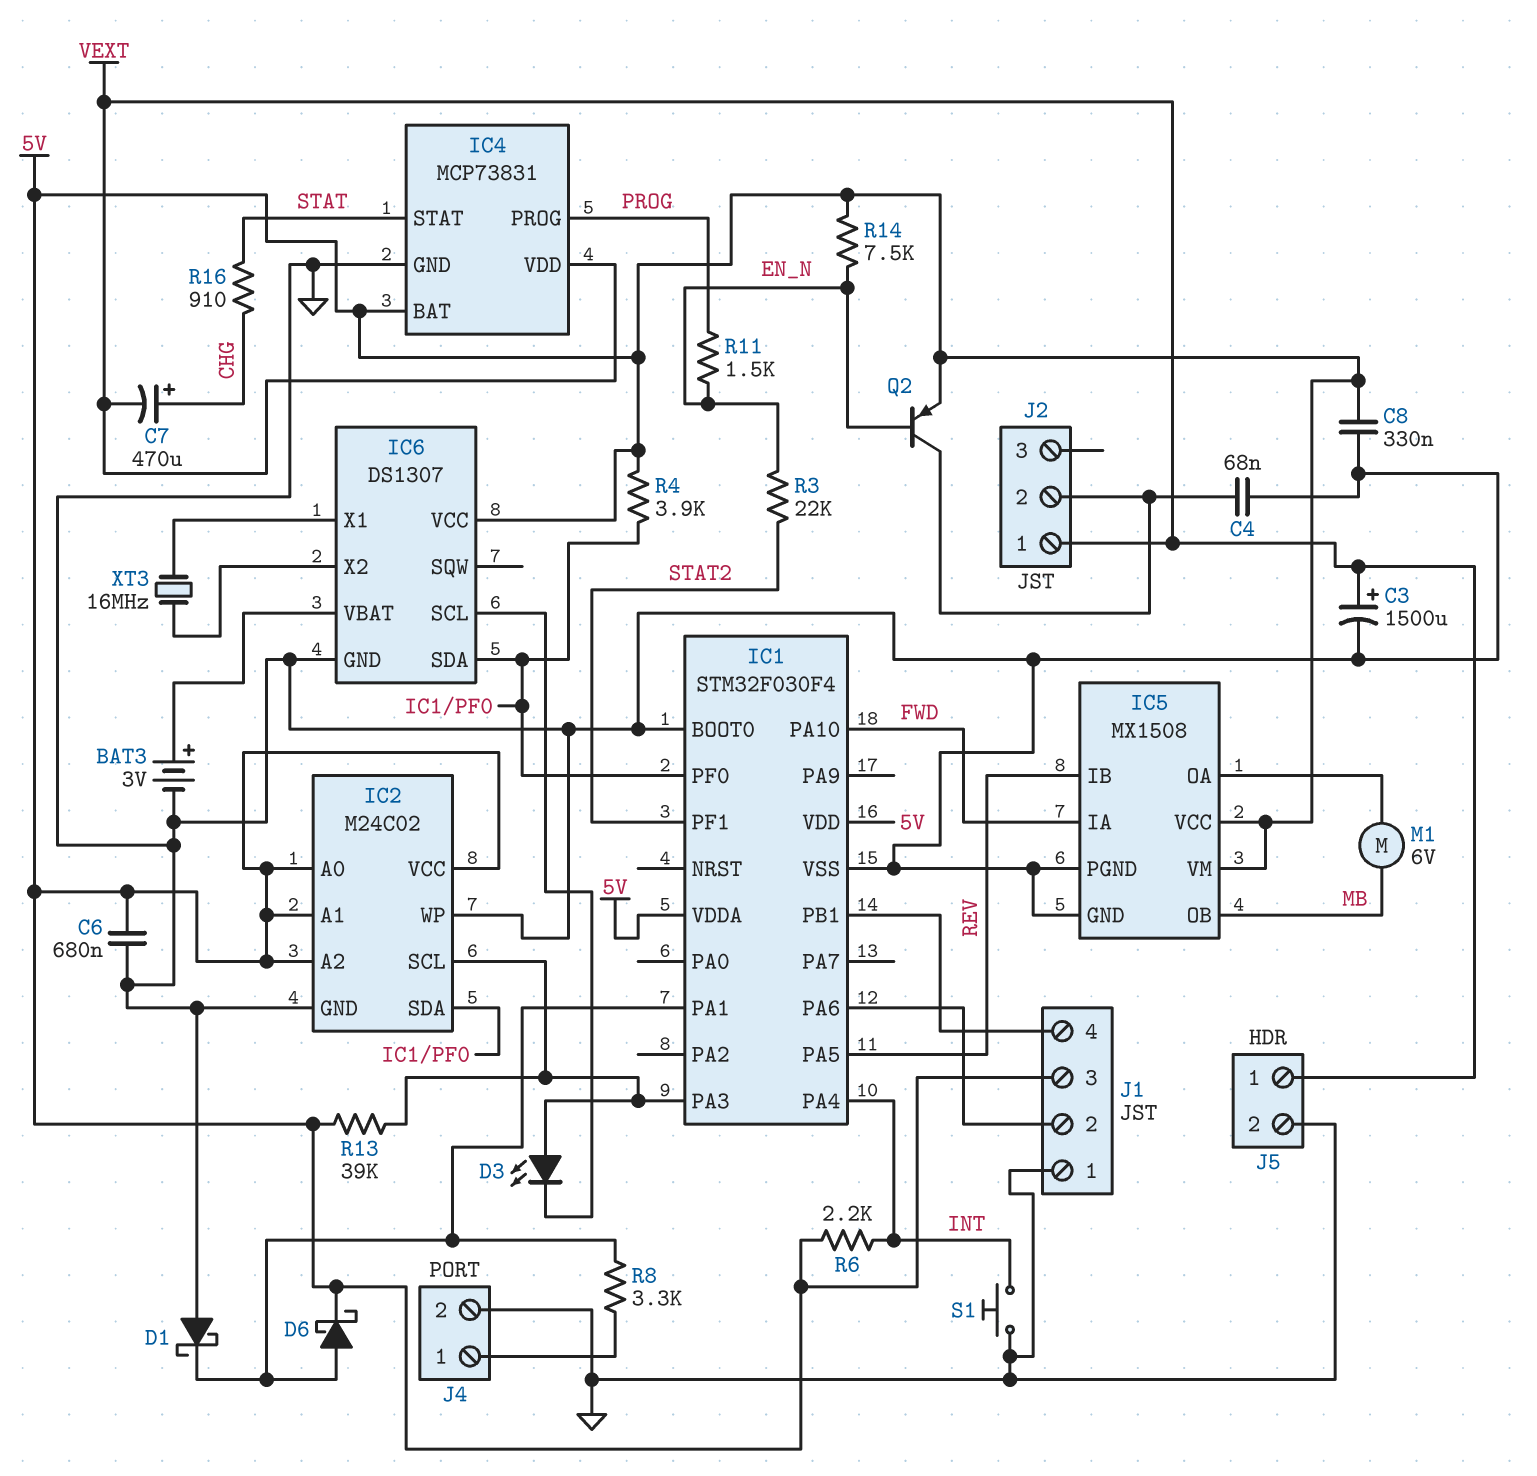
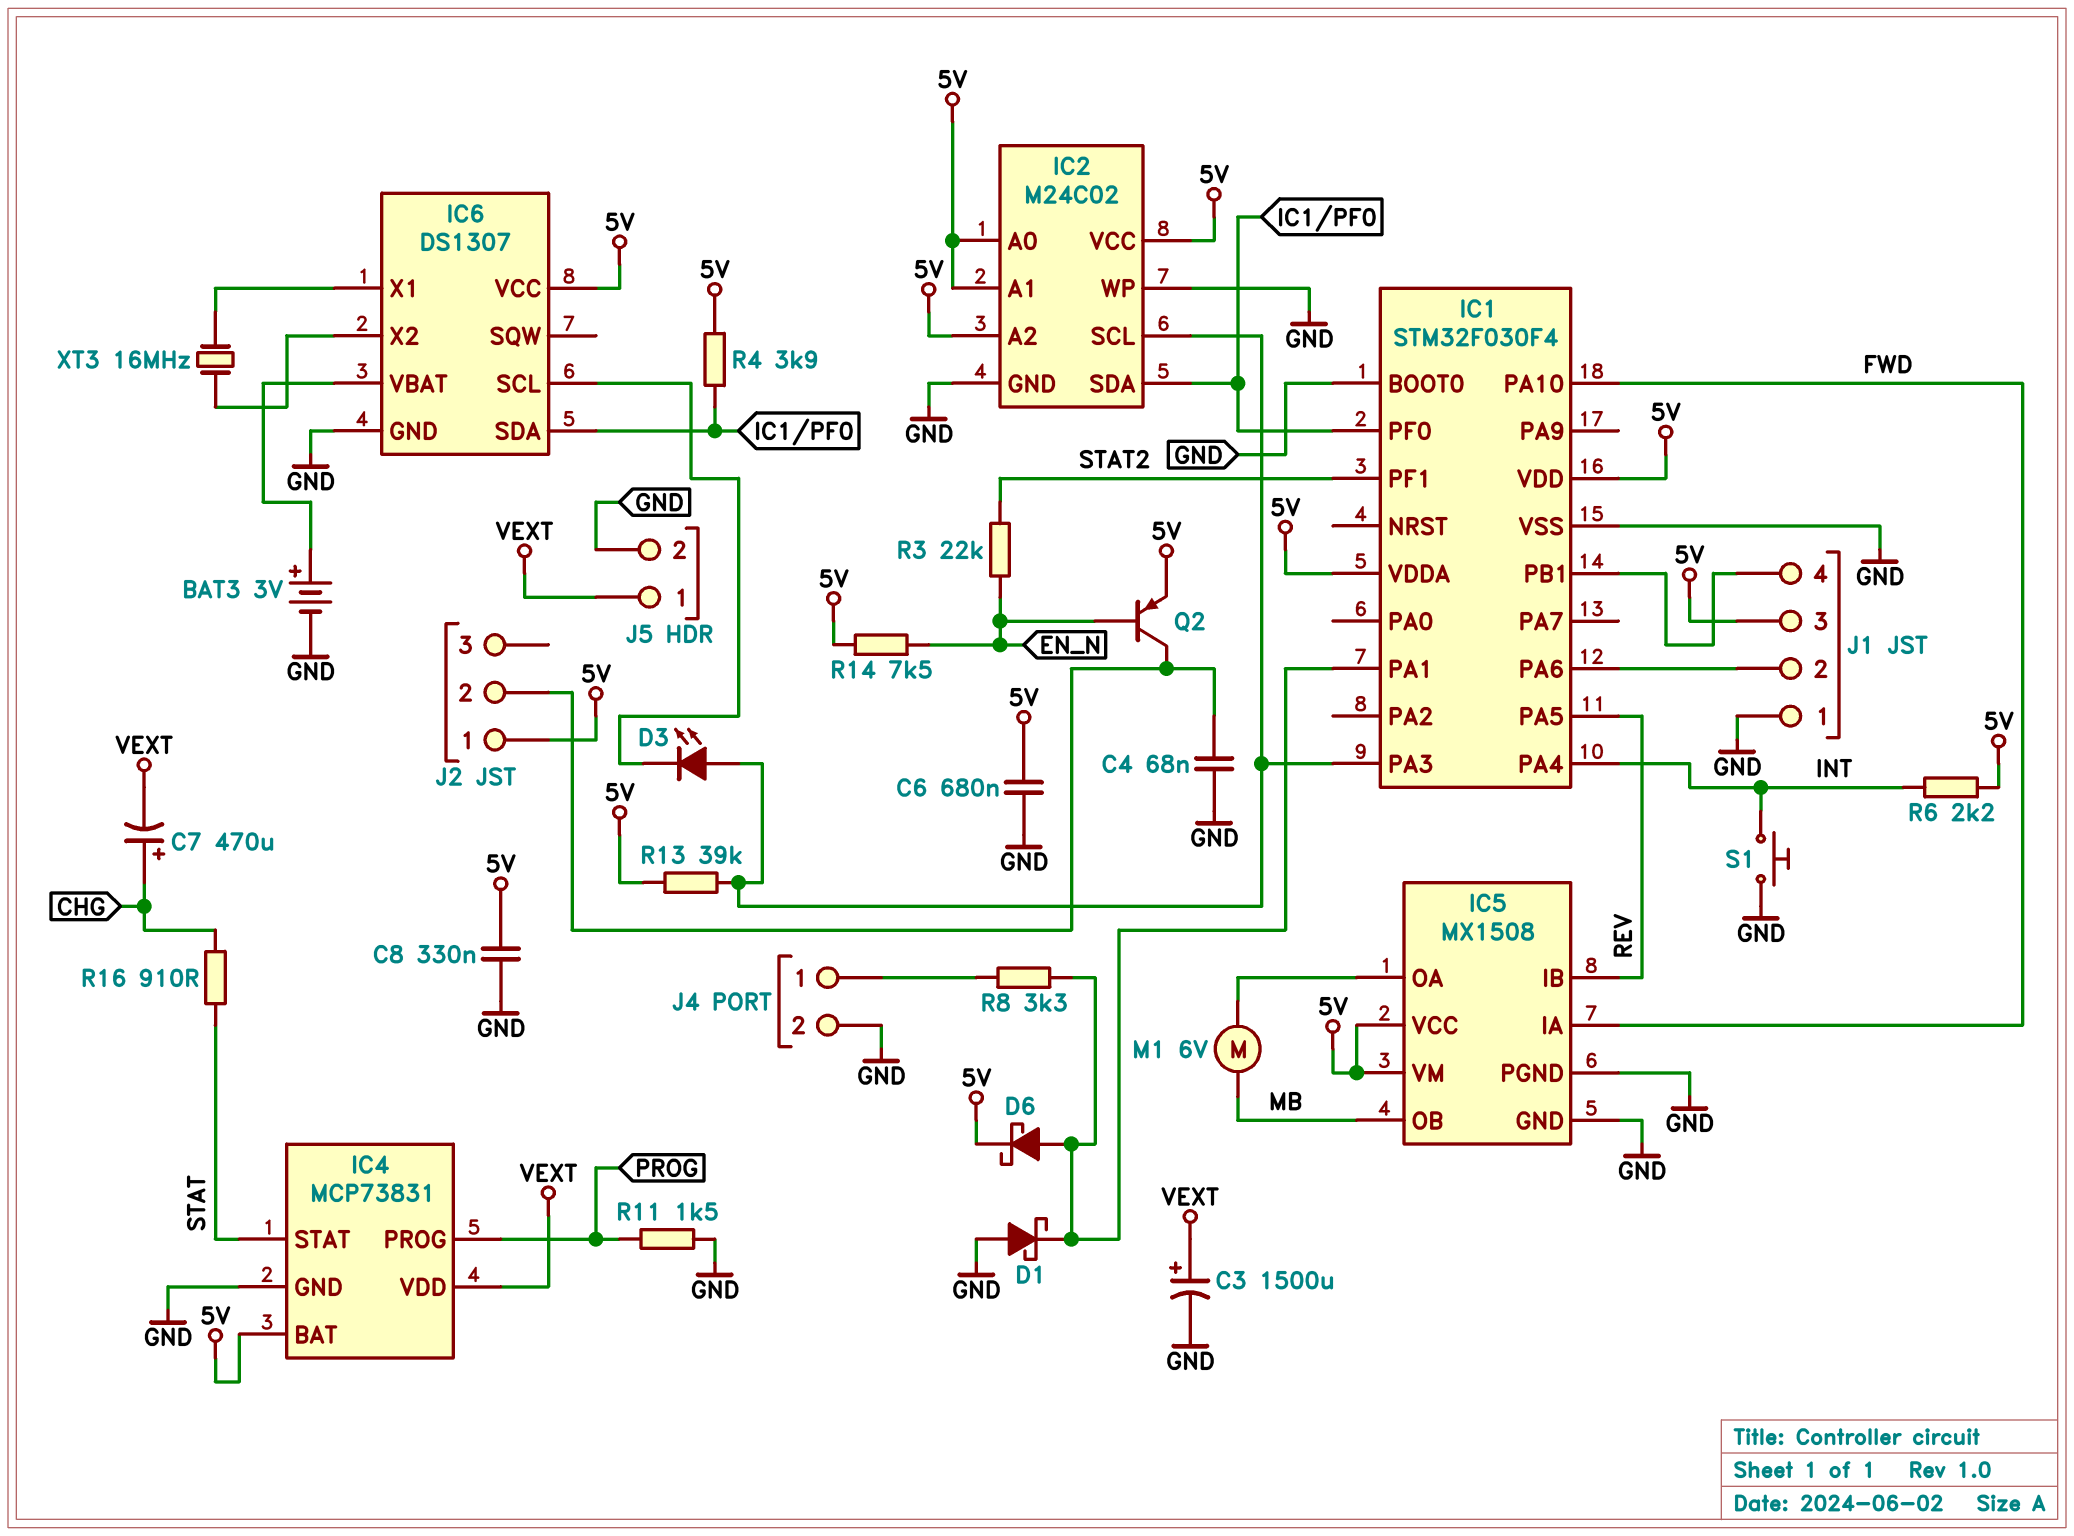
J2 pin 1: VEXT -> 5V
R11: 1.5k (EN_N, PROG) -> 1.5k (GND, PROG)

